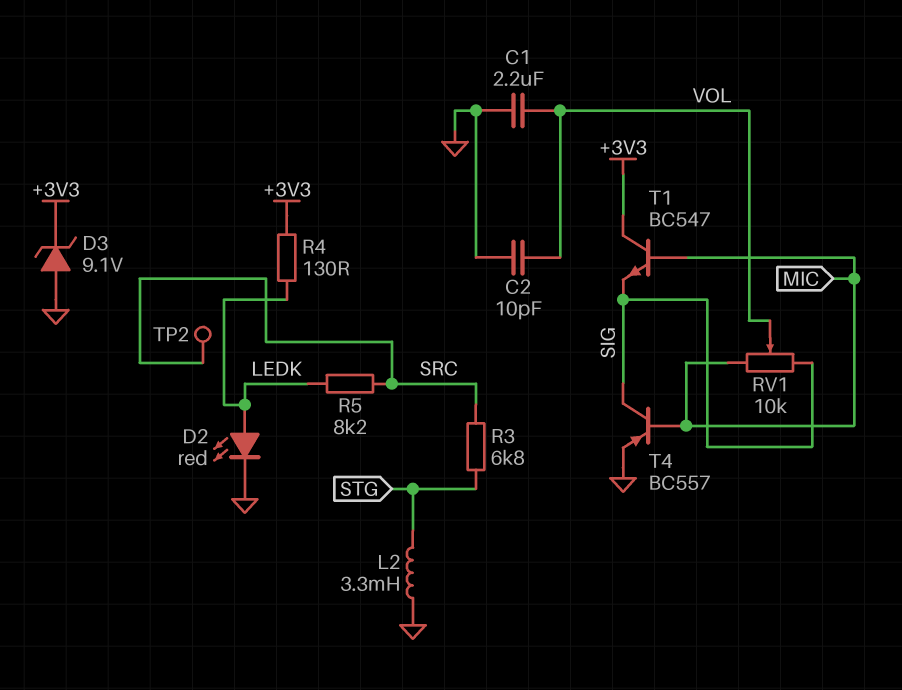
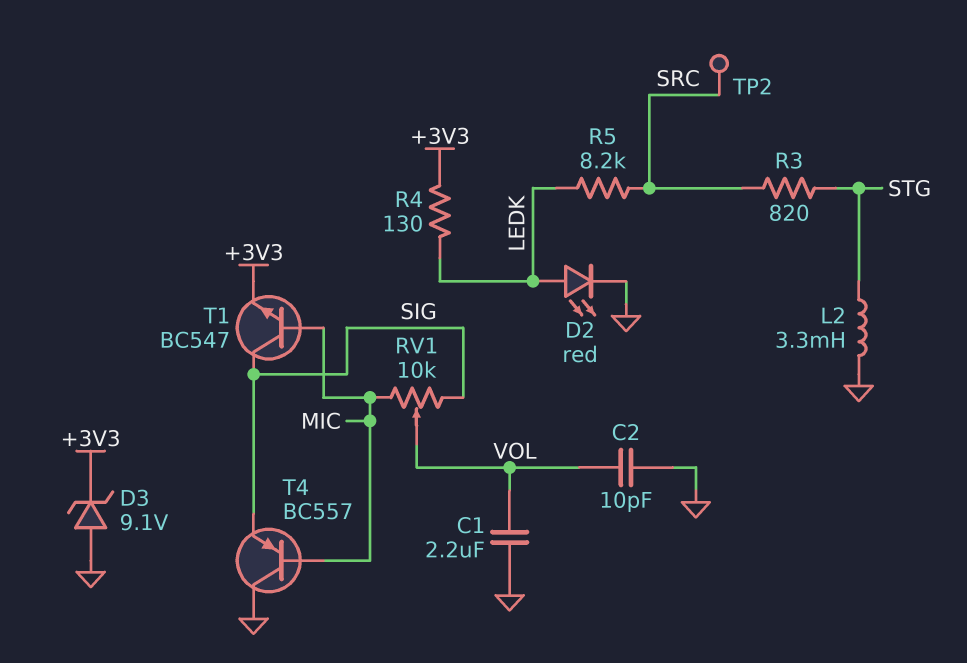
R3: 6.8k (SRC, STG) -> 820 (SRC, STG)
T1: NPN BC547 (B MIC, C +3V3, E SIG) -> NPN BC547 (B MIC, C SIG, E +3V3)
T4: PNP BC557 (B MIC, C SIG, E GND) -> PNP BC557 (B MIC, C GND, E SIG)

